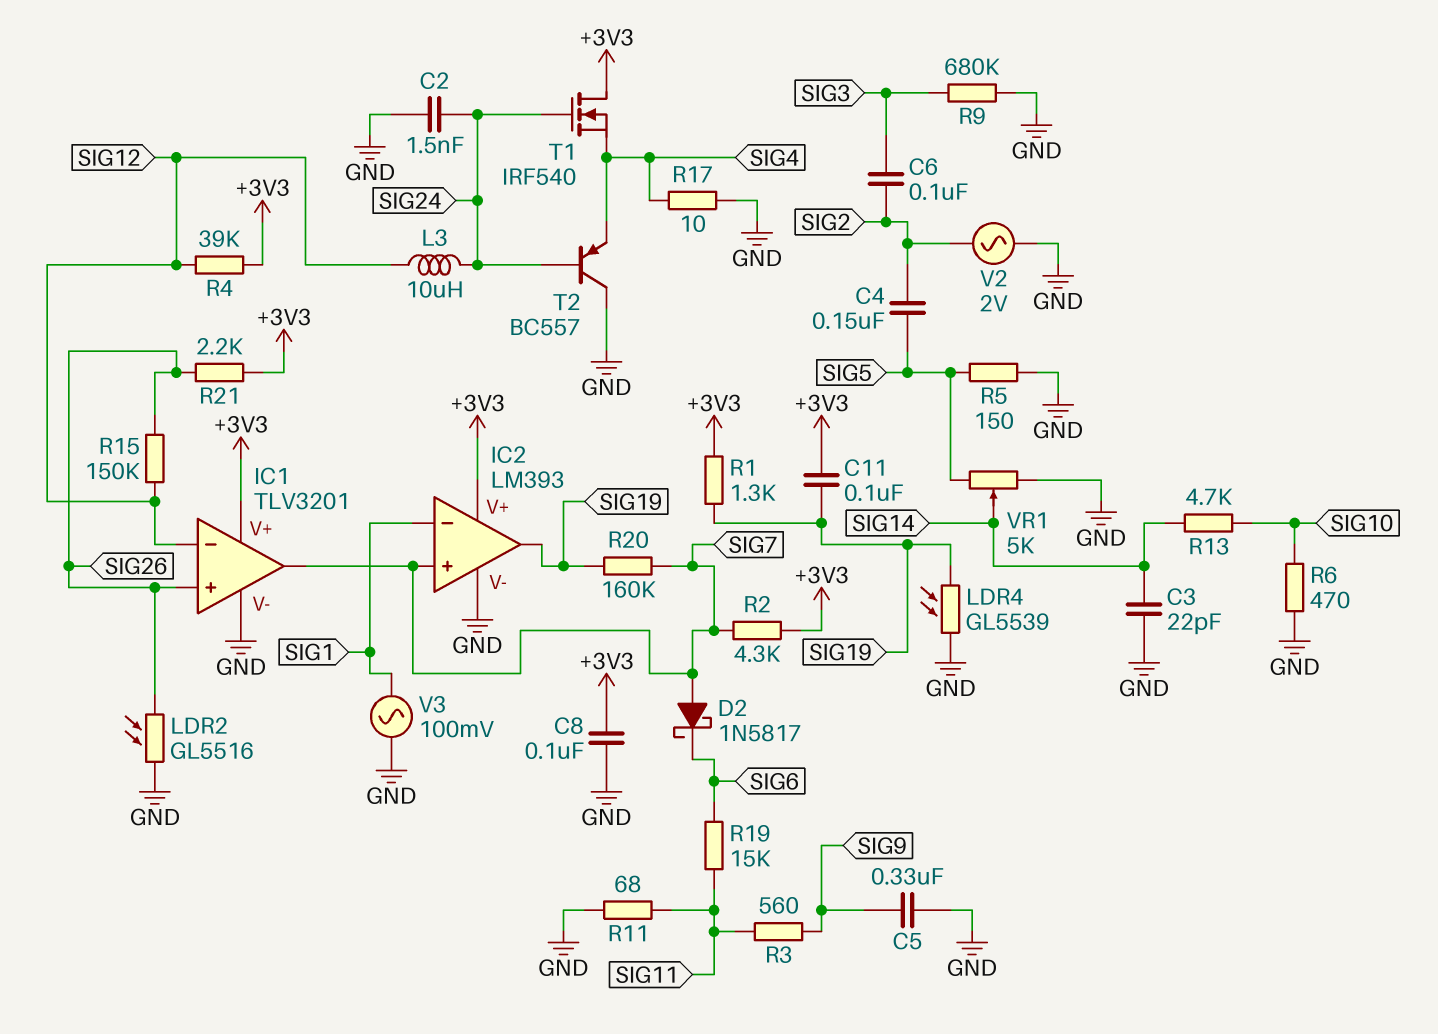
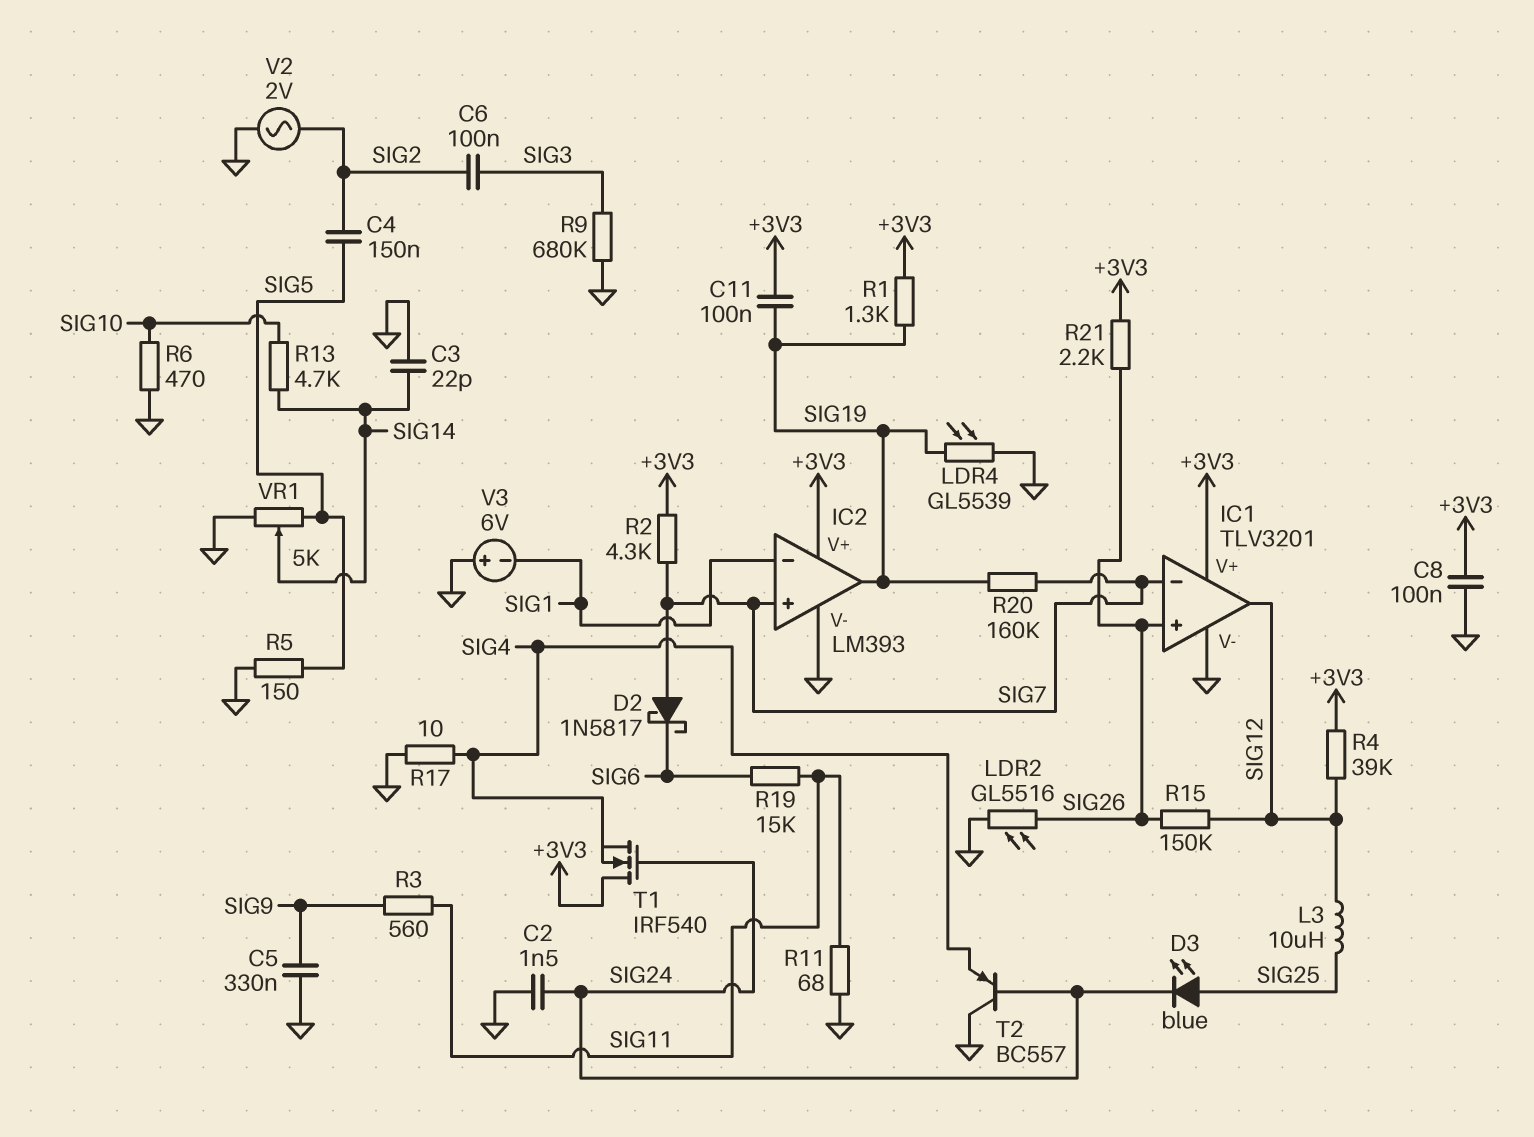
D3: none -> LED blue (A SIG25, K SIG24)
IC1 pin in-: SIG12 -> SIG7
IC1 pin out: SIG7 -> SIG12
L3: 10uH (SIG12, SIG24) -> 10uH (SIG12, SIG25)
V3: AC 100mV (GND, SIG1) -> 6V (plus GND, minus SIG1)

